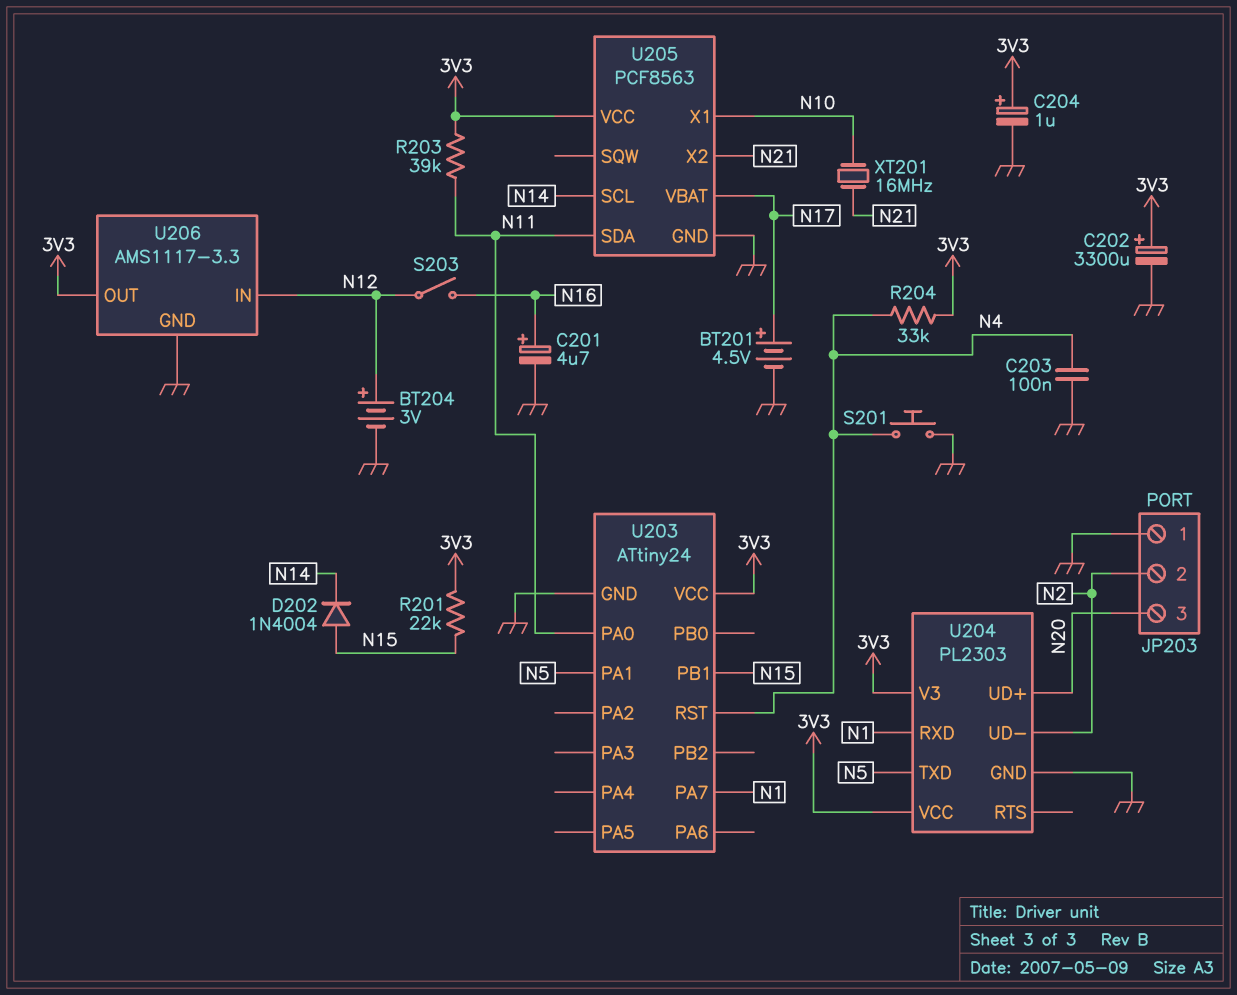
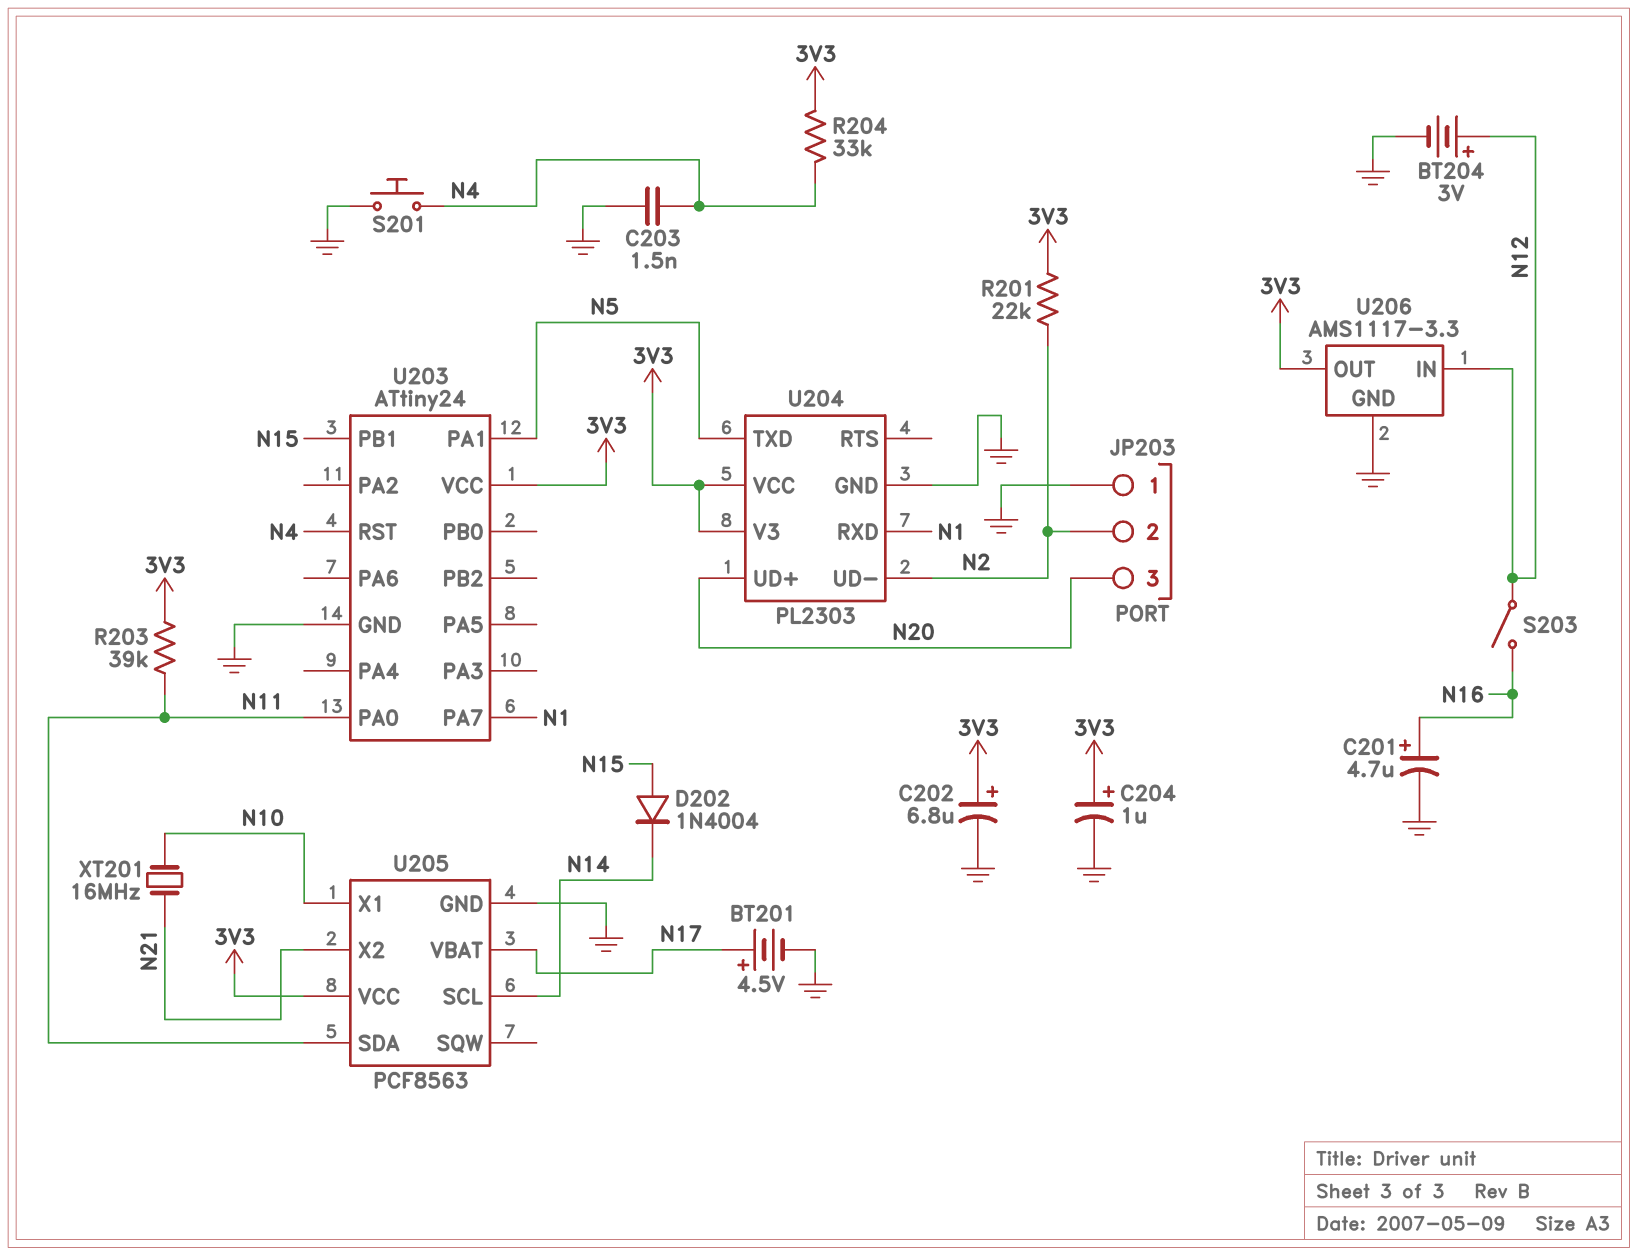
C202: 3300uF (plus 3V3, minus GND) -> 6.8uF (plus 3V3, minus GND)
C203: 100nF (GND, N4) -> 1.5nF (GND, N4)
R201: 22k (3V3, N15) -> 22k (3V3, N2)

